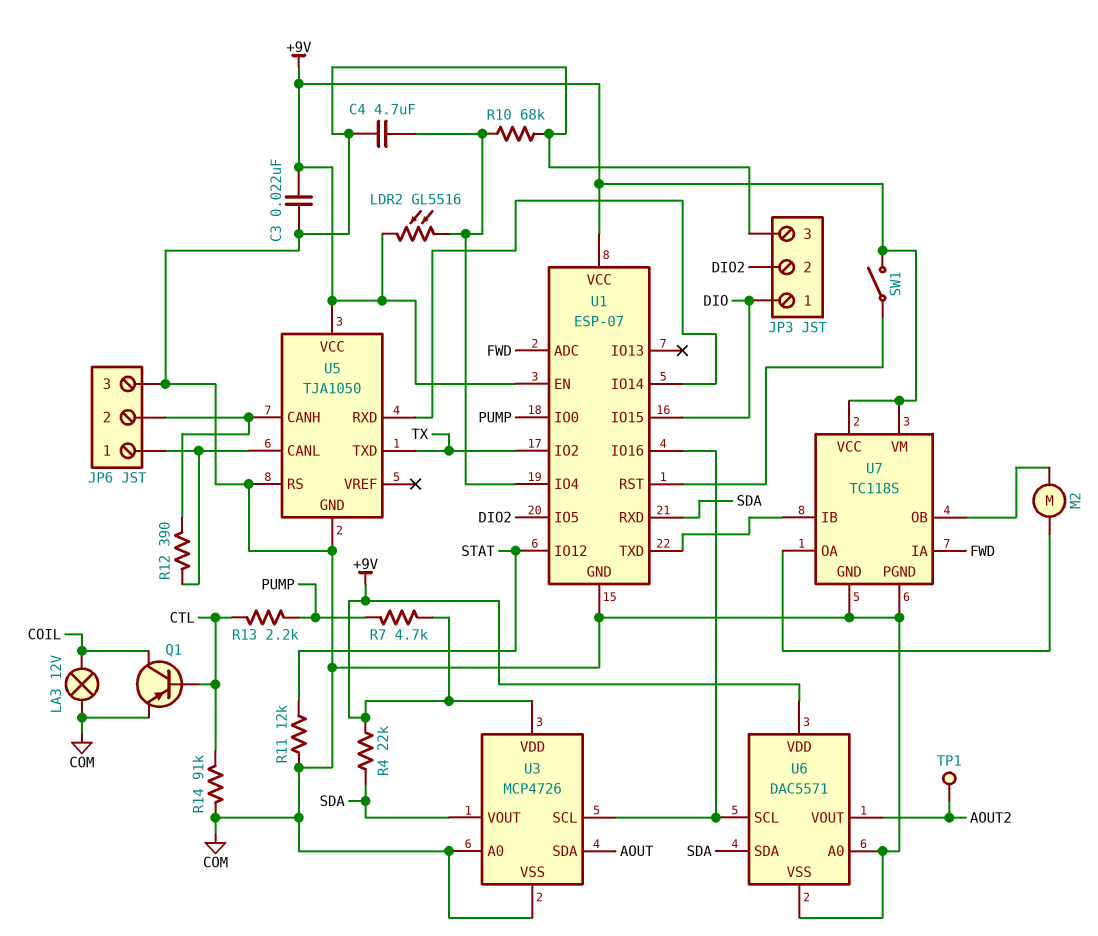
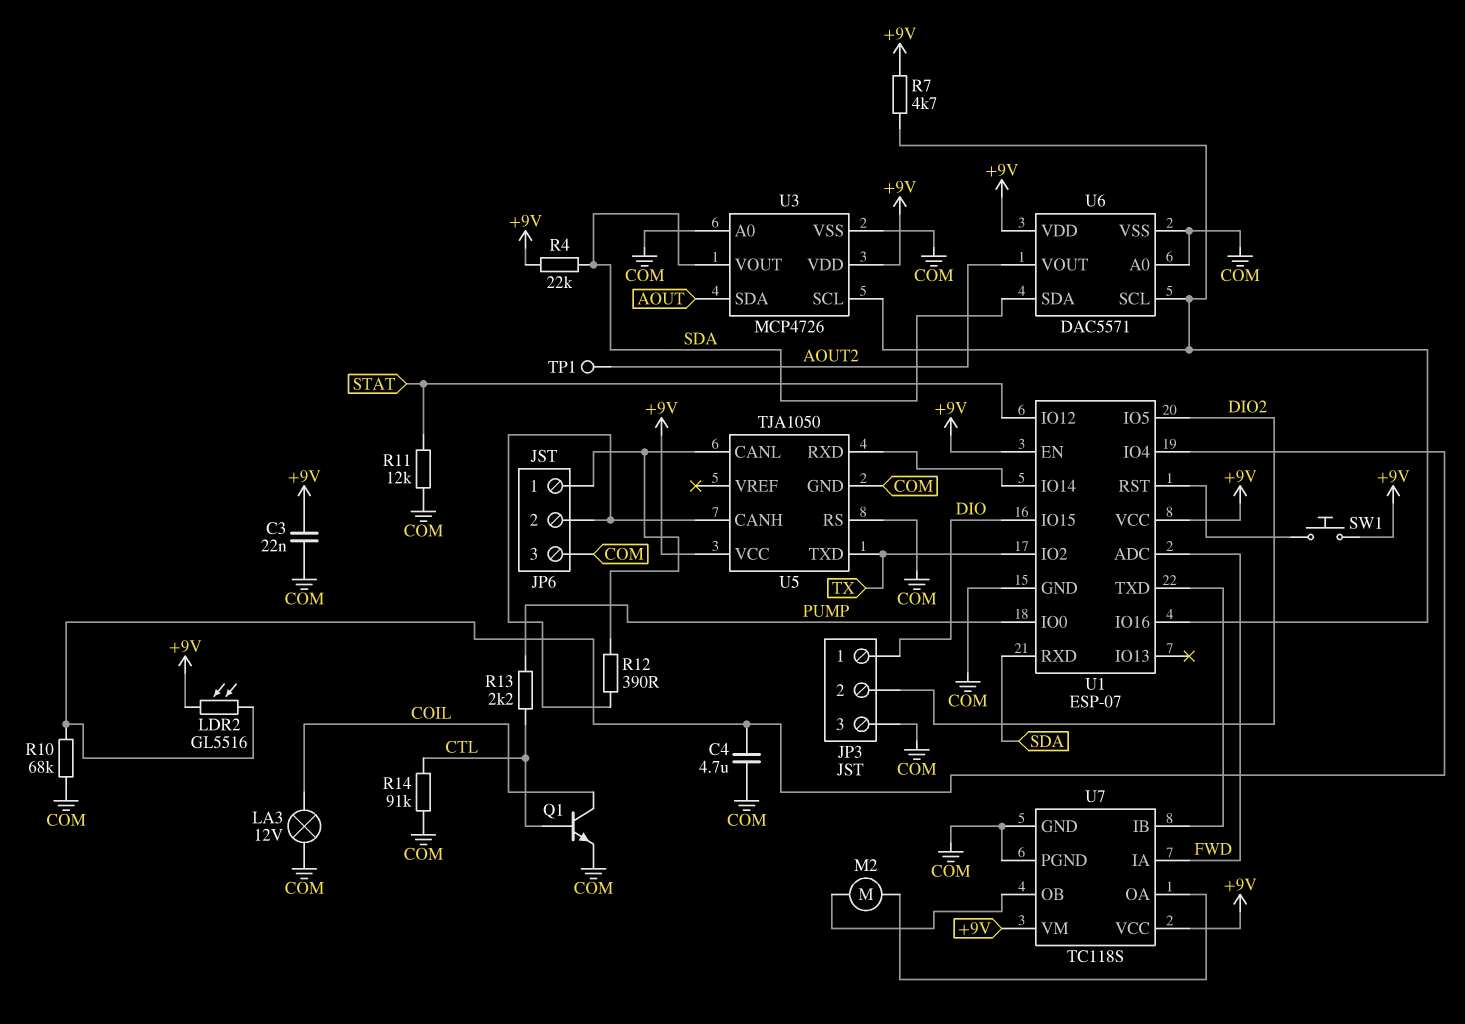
Q1: PNP (B CTL, C COIL, E COM) -> NPN (B CTL, C COIL, E COM)
R7: 4.7k (+9V, PUMP) -> 4.7k (+9V, U1/IO16)
SW1: switch (+9V, U1/RST) -> button (+9V, U1/RST)

